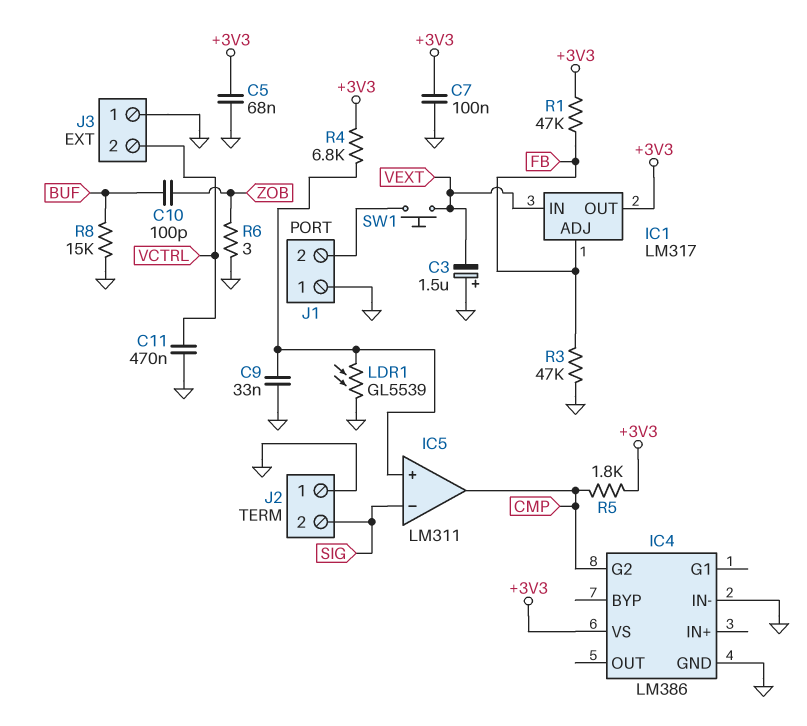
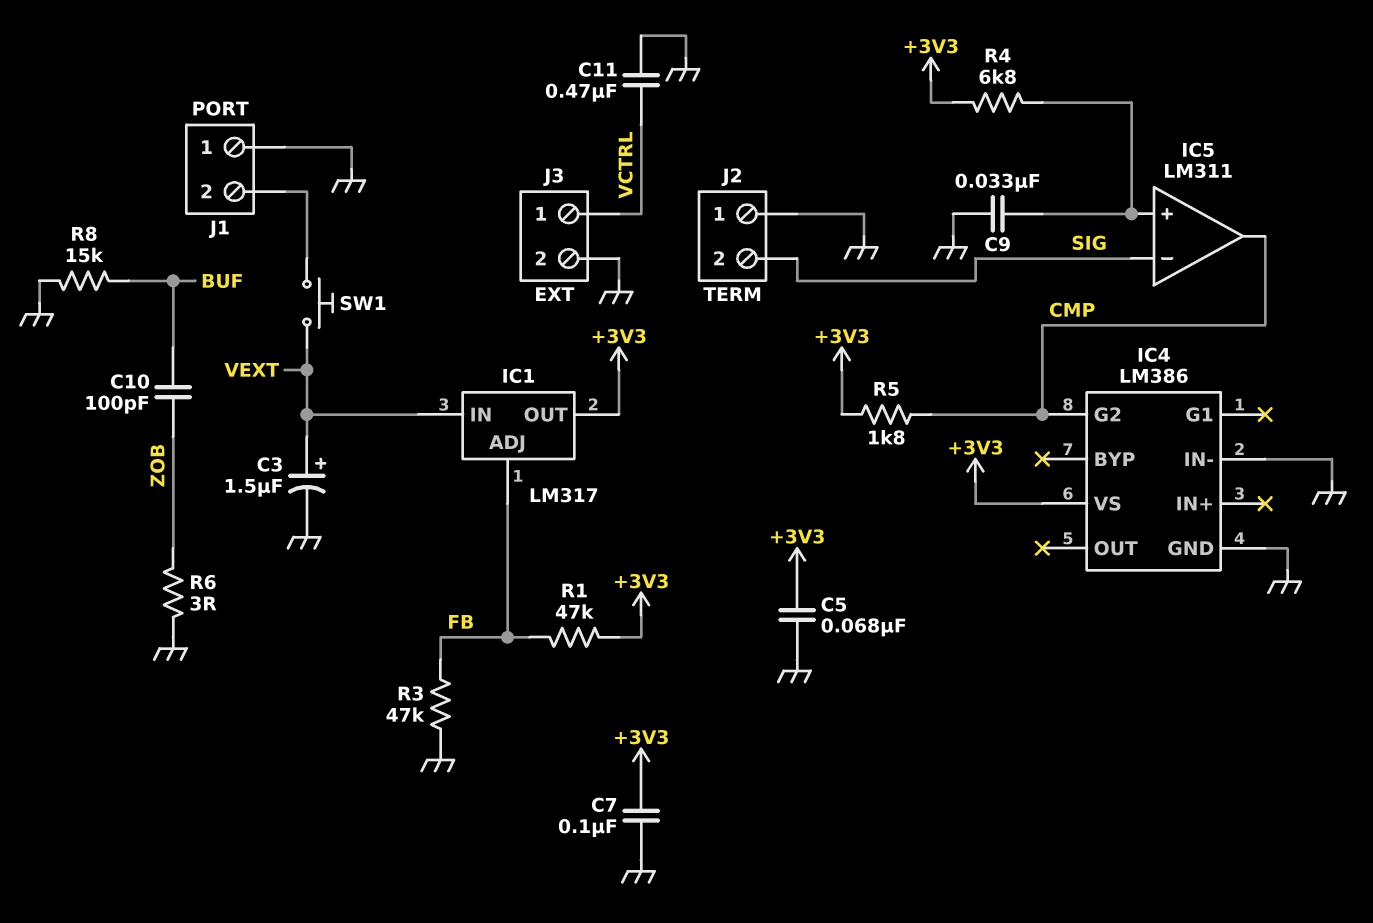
C3: 1.5uF (plus GND, minus VEXT) -> 1.5uF (plus VEXT, minus GND)
J3 pin 1: GND -> VCTRL
J3 pin 2: VCTRL -> GND
LDR1: GL5539 (GND, IC5/in+) -> none

